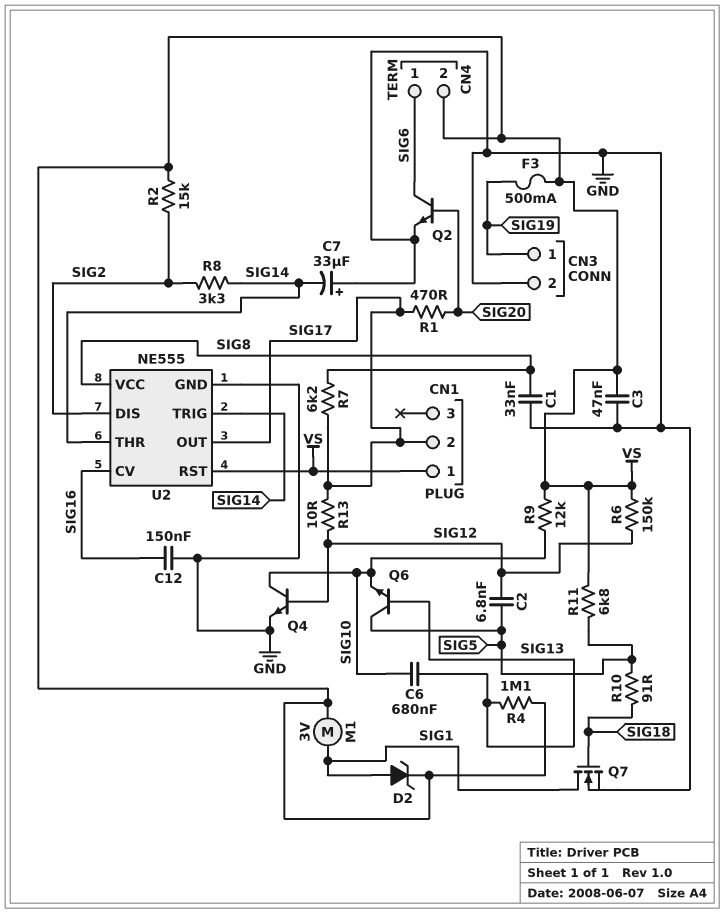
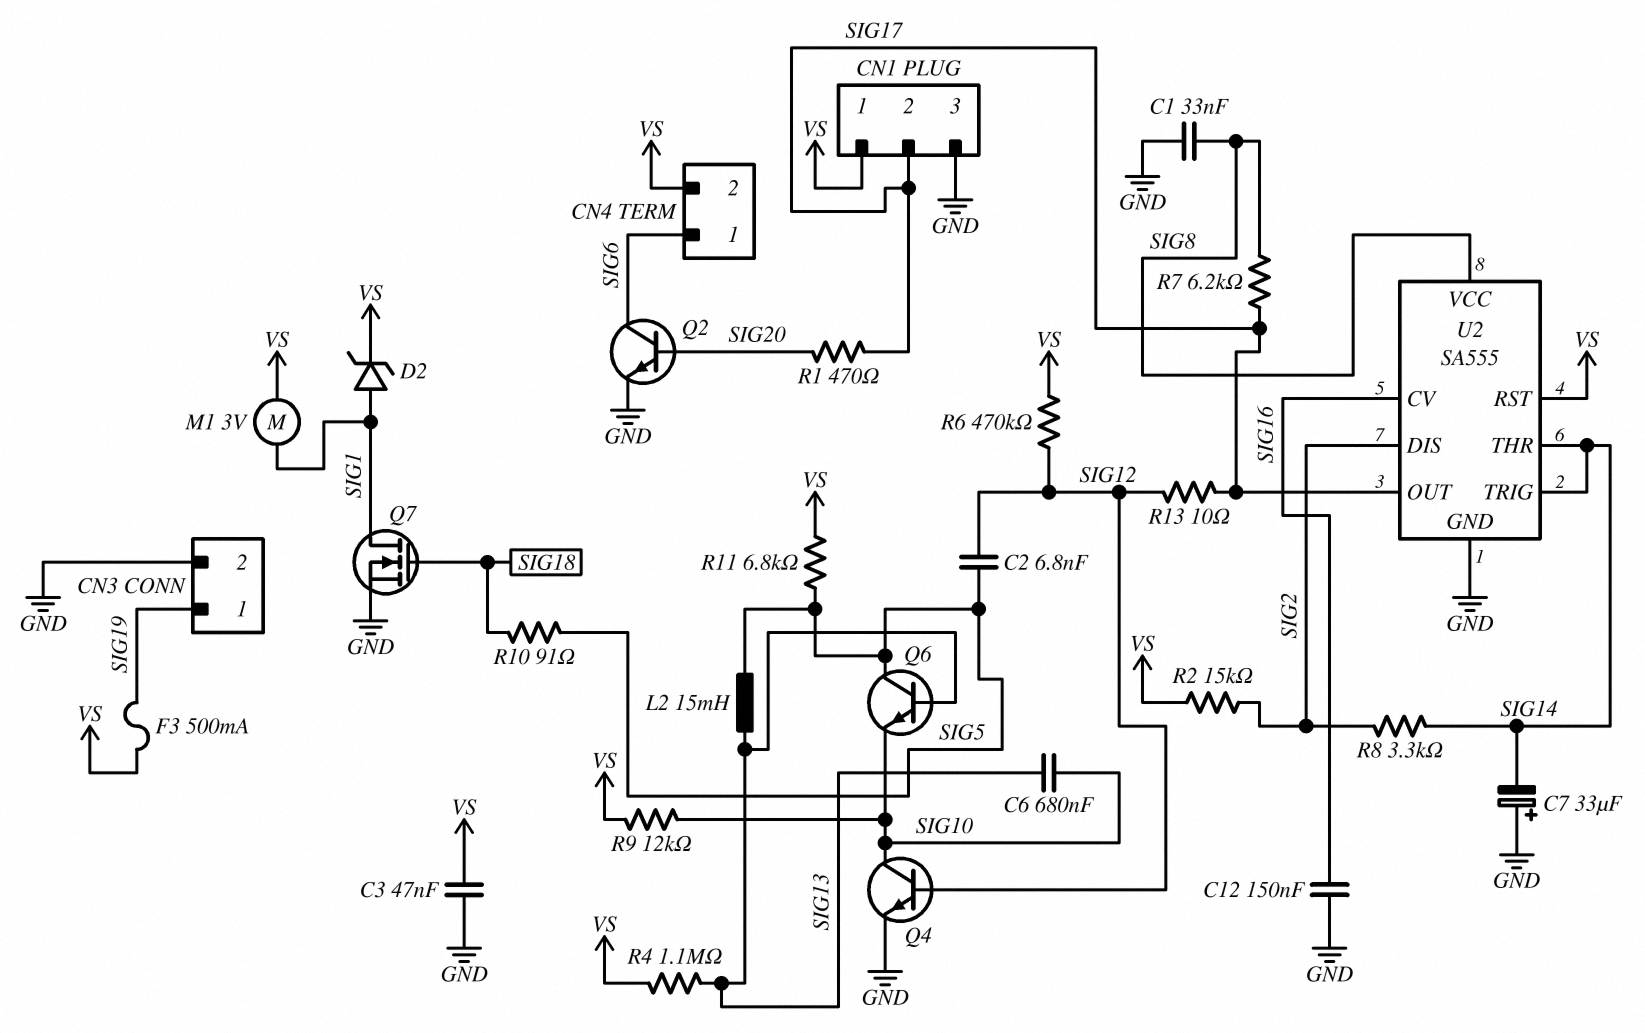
CN1 pin 3: none -> GND
L2: none -> 15mH (SIG5, SIG13)
R6: 150k (SIG12, VS) -> 470k (SIG12, VS)
U2: NE555 -> SA555

